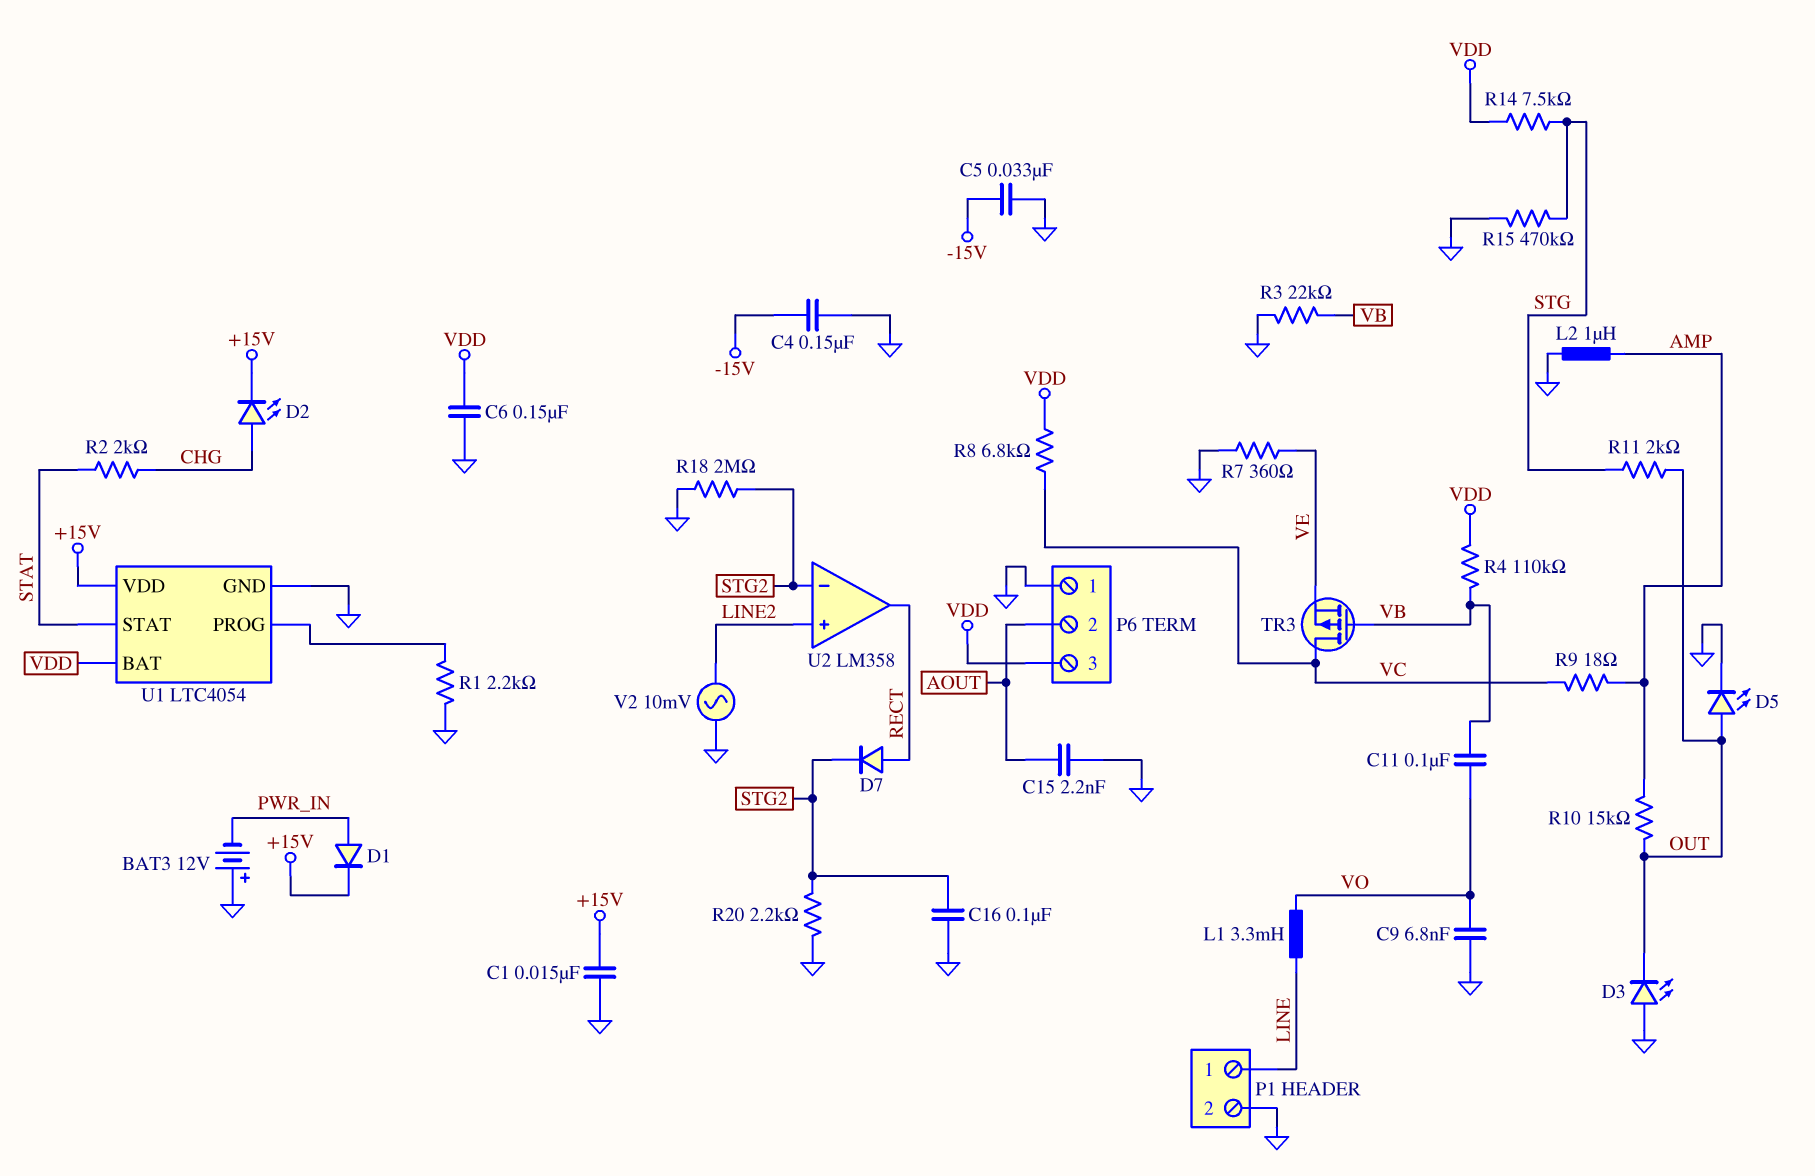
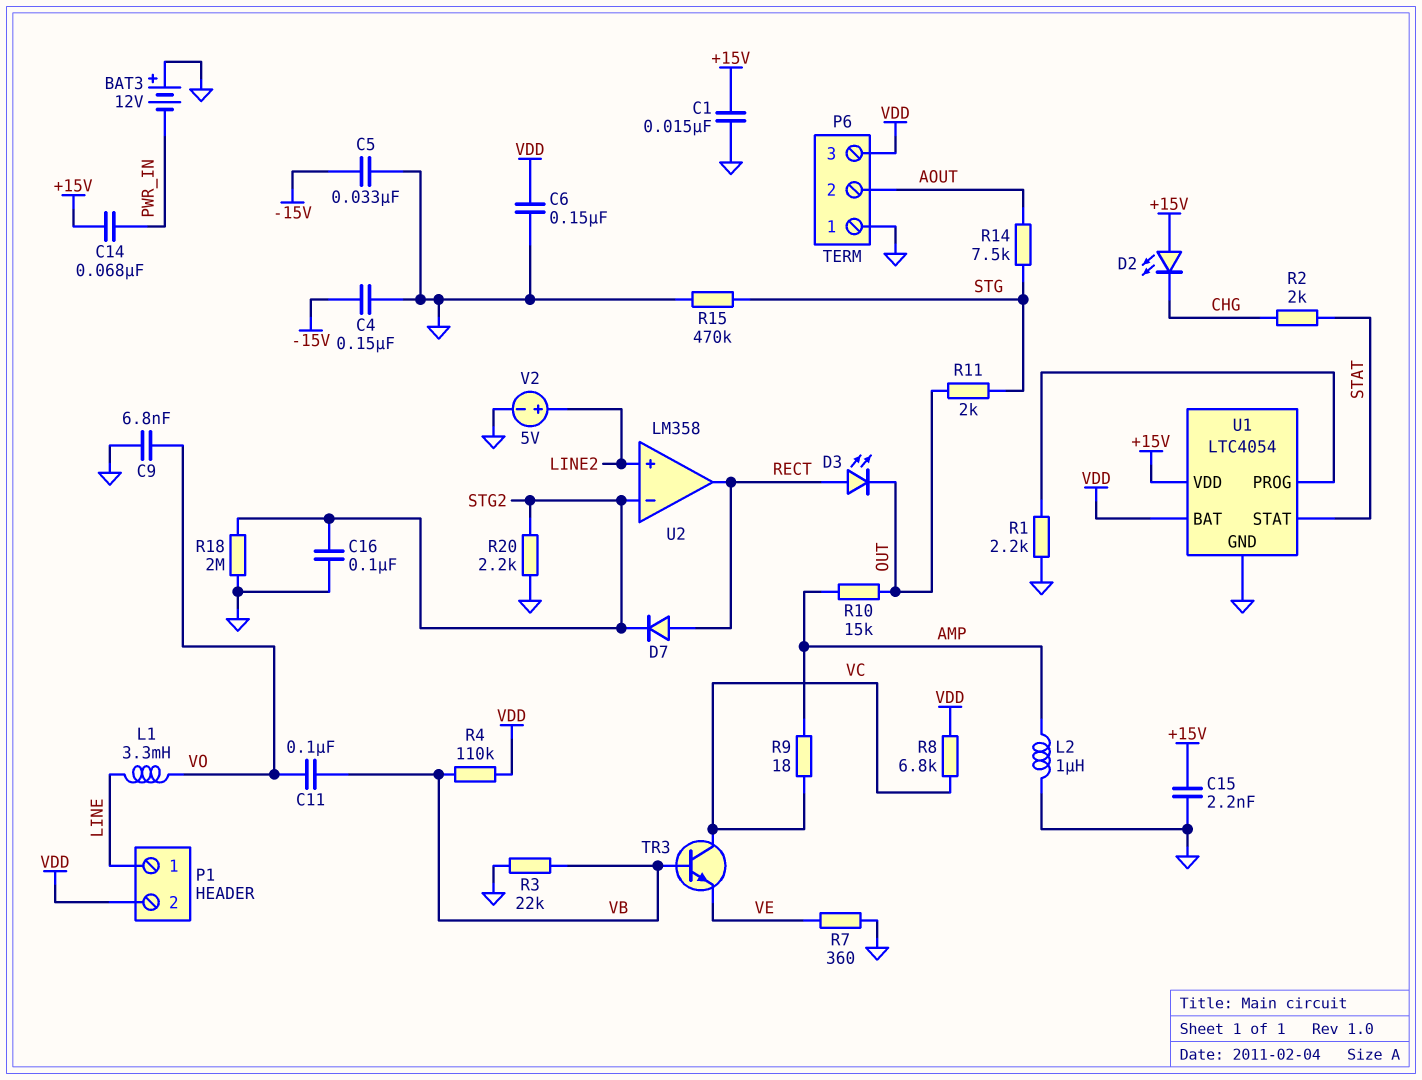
C14: none -> 68nF (+15V, PWR_IN)
C15: 2.2nF (AOUT, GND) -> 2.2nF (+15V, GND)
D1: diode (A PWR_IN, K +15V) -> none
D2: LED (A CHG, K +15V) -> LED (A +15V, K CHG)
D3: LED (A GND, K OUT) -> LED (A RECT, K OUT)
D5: LED (A OUT, K GND) -> none
P1 pin 2: GND -> VDD
R14: 7.5k (STG, VDD) -> 7.5k (AOUT, STG)
TR3: PMOS (G VB, D VC, S VE) -> NPN (B VB, C VC, E VE)
V2: AC 10mV (GND, LINE2) -> 5V (plus LINE2, minus GND)

